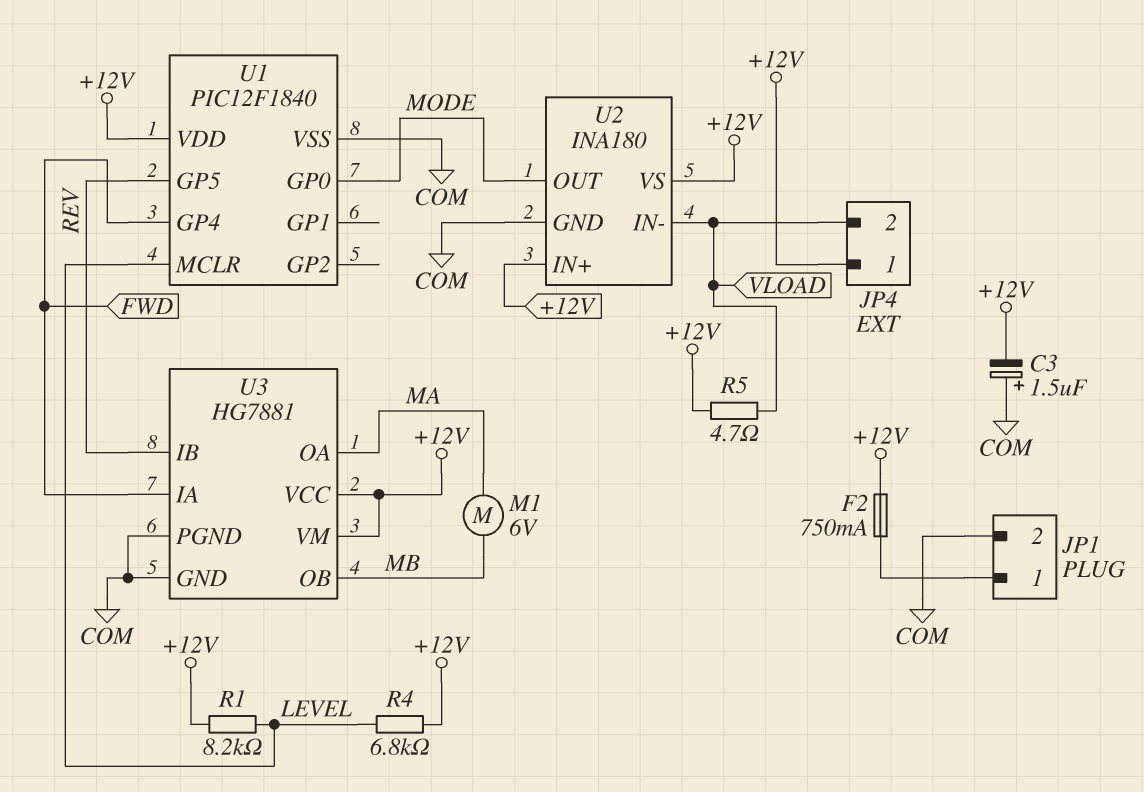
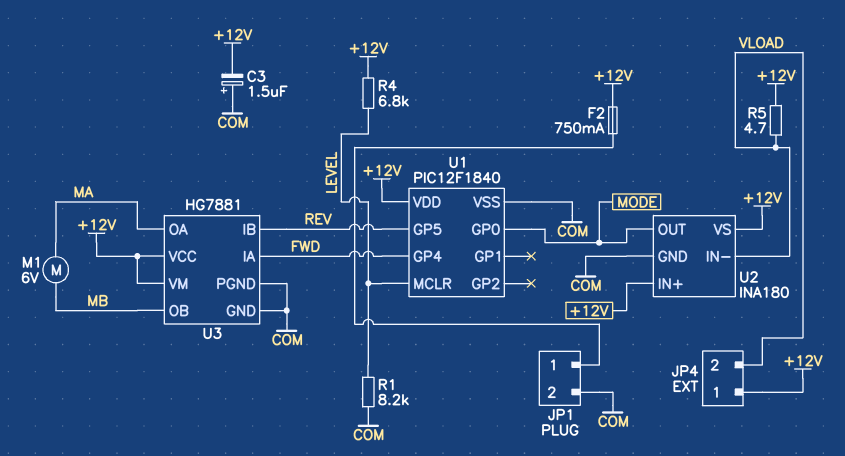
R1: 8.2k (+12V, LEVEL) -> 8.2k (COM, LEVEL)

